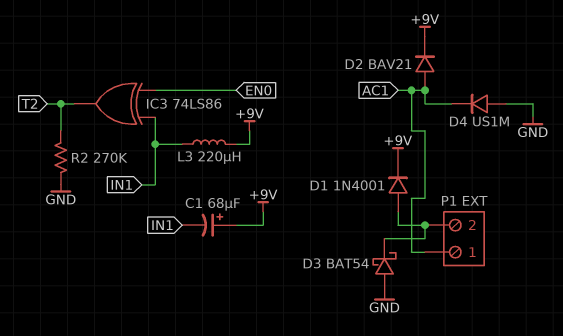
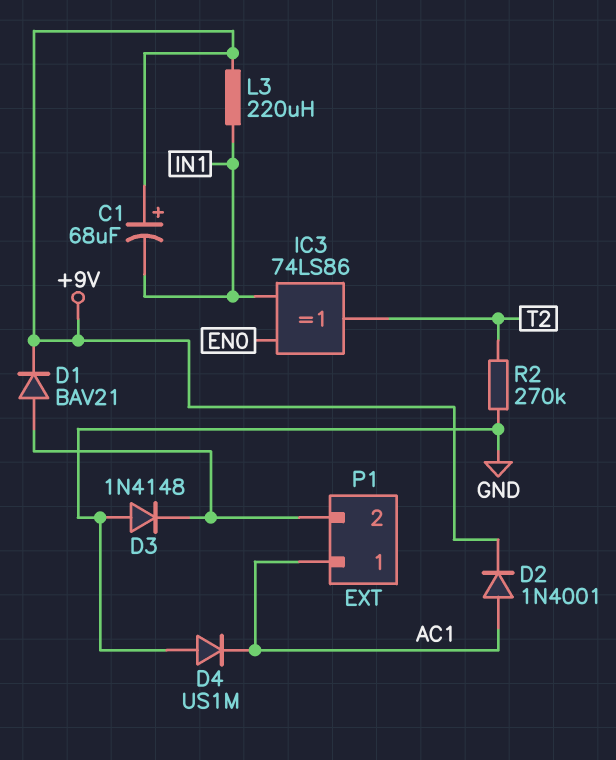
D1: diode 1N4001 (A P1/2, K +9V) -> diode BAV21 (A P1/2, K +9V)
D2: diode BAV21 (A AC1, K +9V) -> diode 1N4001 (A AC1, K +9V)
D3: schottky BAT54 (A GND, K P1/2) -> diode 1N4148 (A GND, K P1/2)

